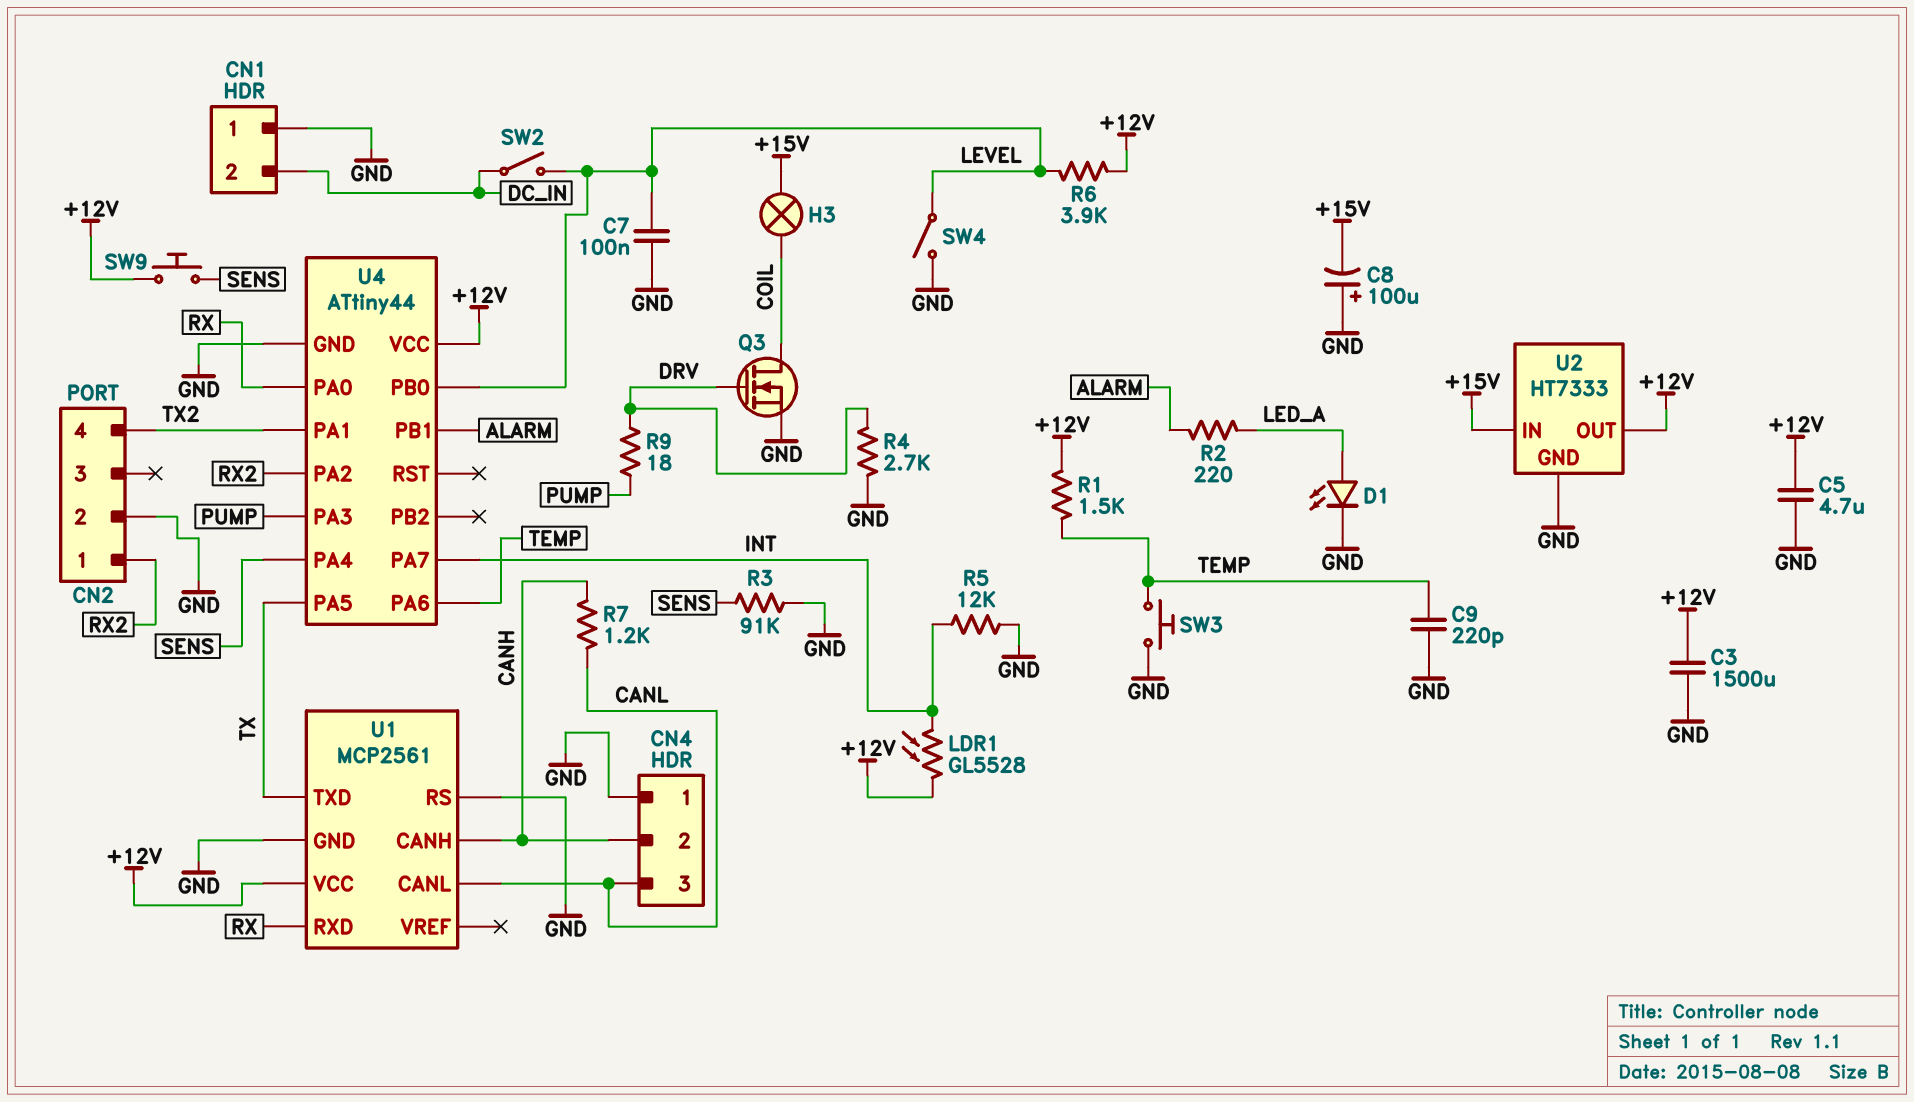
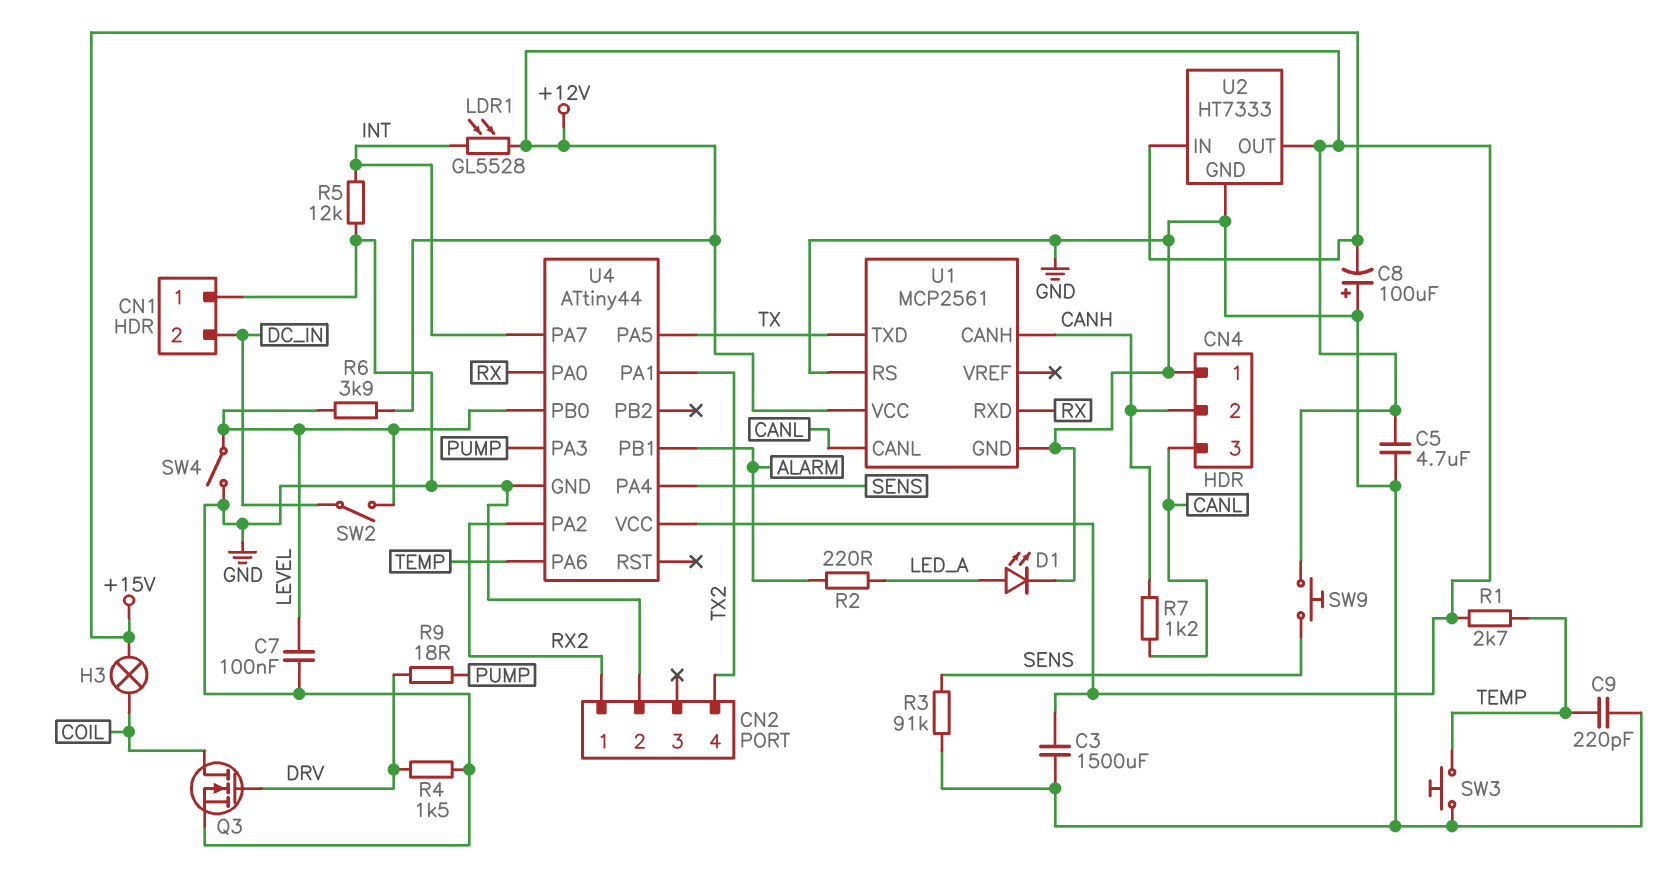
R1: 1.5k (+12V, TEMP) -> 2.7k (+12V, TEMP)
R4: 2.7k (DRV, GND) -> 1.5k (DRV, GND)

